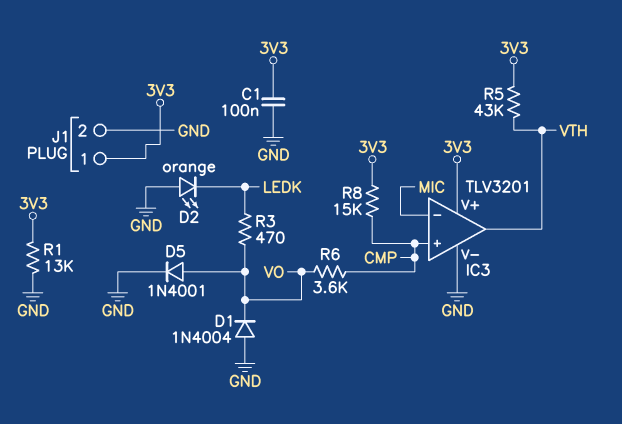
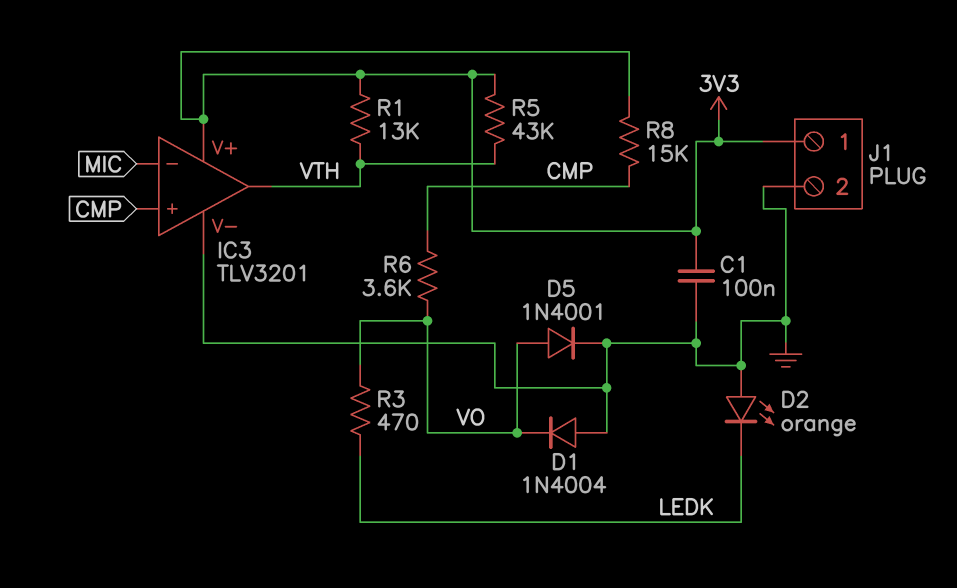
R1: 13k (3V3, GND) -> 13k (3V3, VTH)

